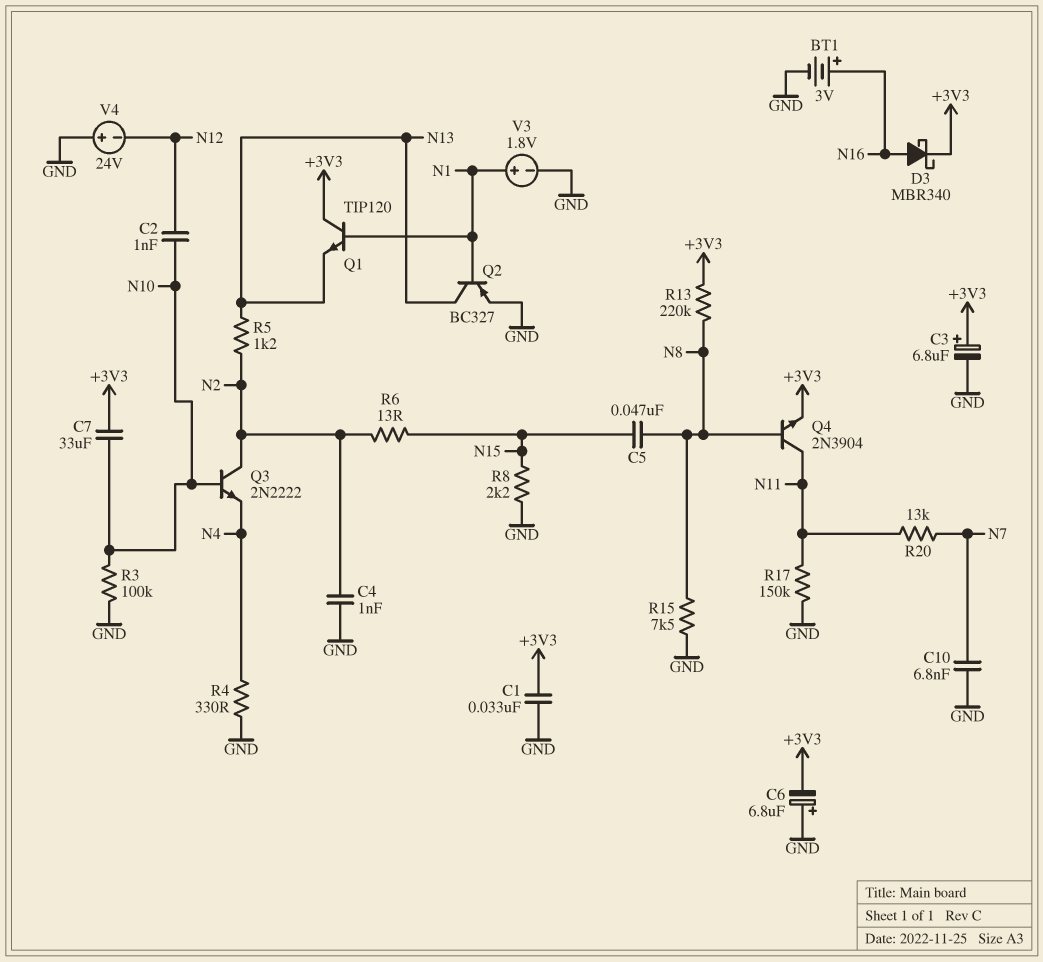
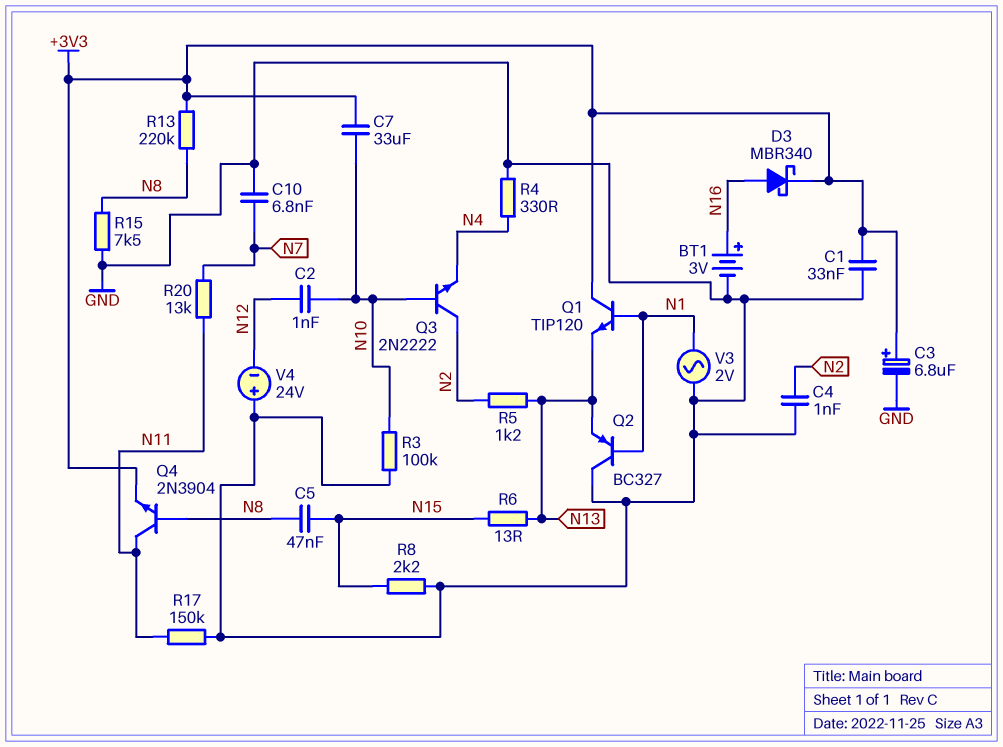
C6: 6.8uF (plus GND, minus +3V3) -> none
Q2: PNP BC327 (B N1, C N13, E GND) -> PNP BC327 (B N1, C GND, E N13)
R6: 13 (N2, N15) -> 13 (N13, N15)
V3: 1.8V (plus N1, minus GND) -> AC 2V (GND, N1)

